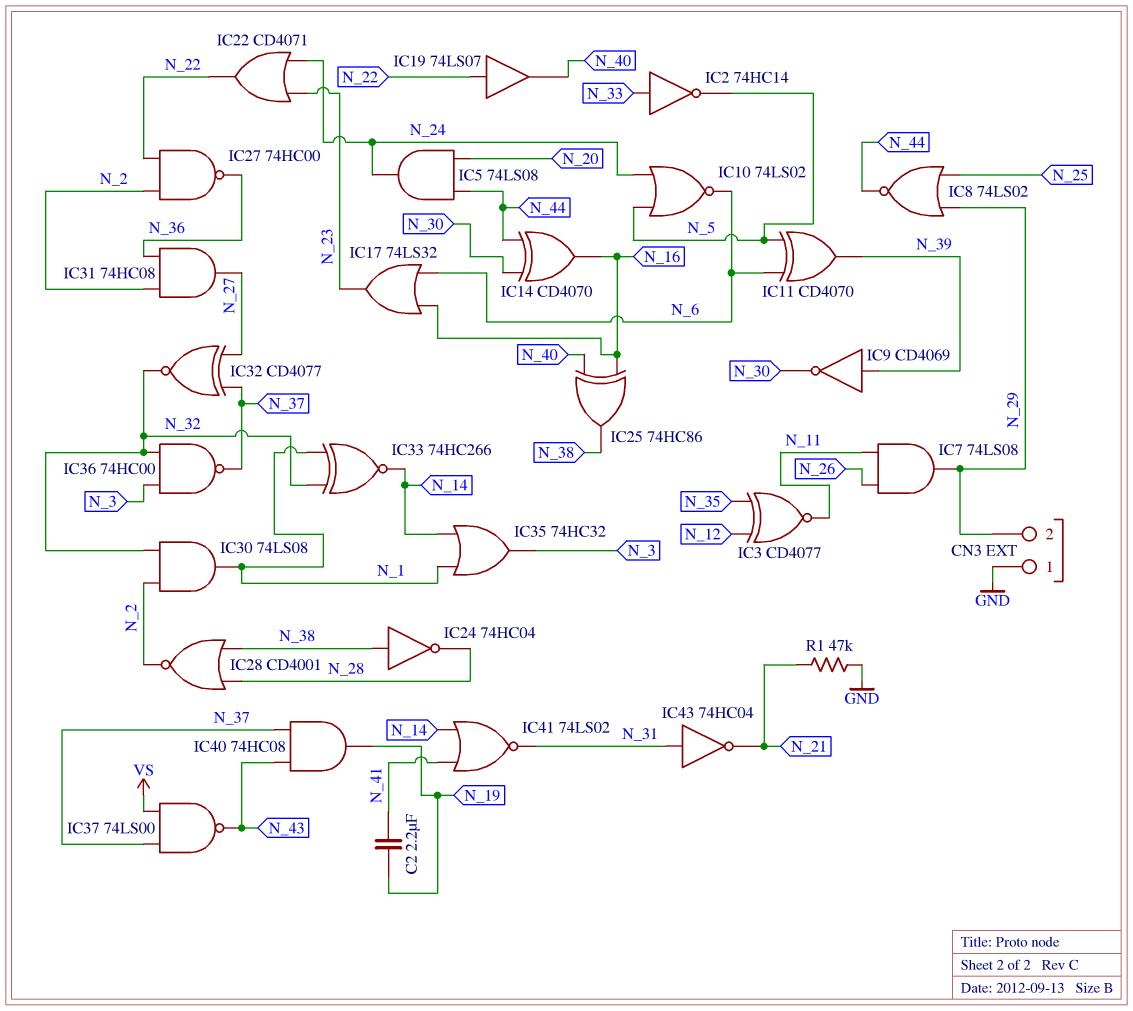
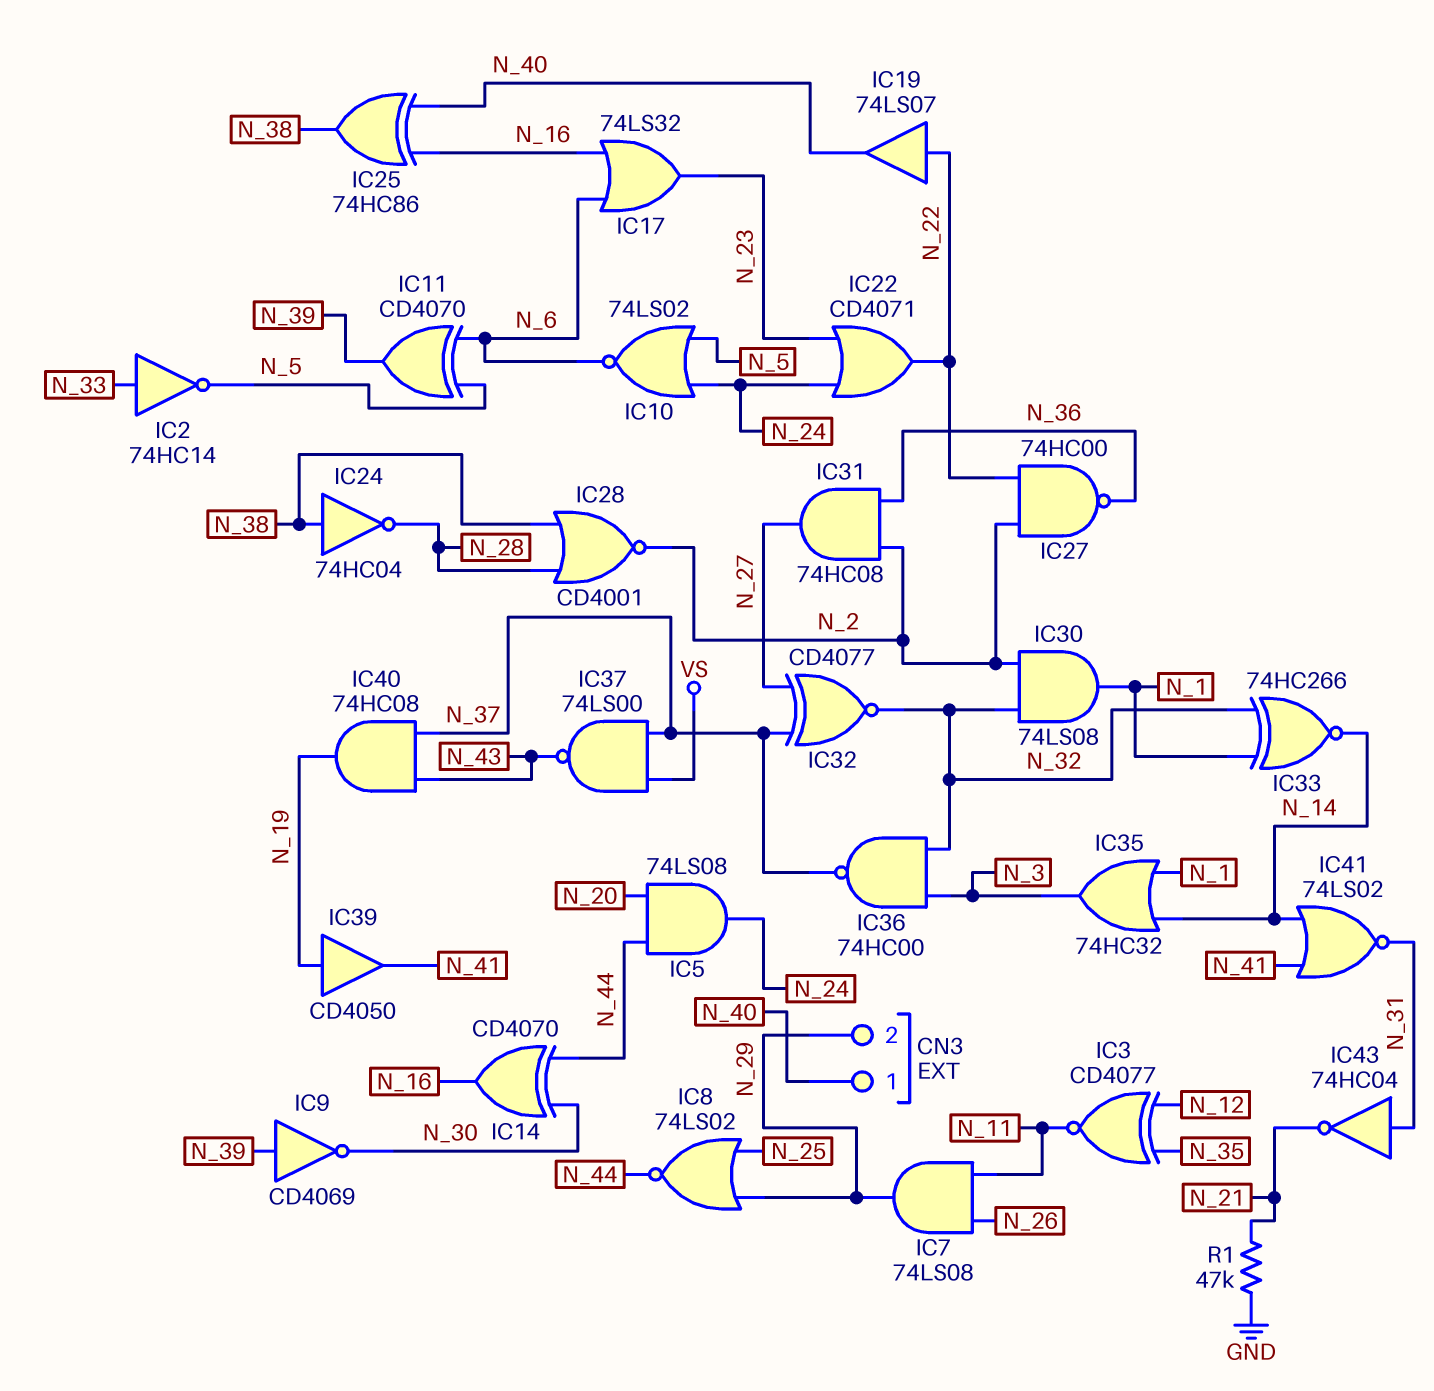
C2: 2.2uF (N_19, N_41) -> none
CN3 pin 1: GND -> N_40
IC39: none -> buffer CD4050 (in N_19, out N_41)

